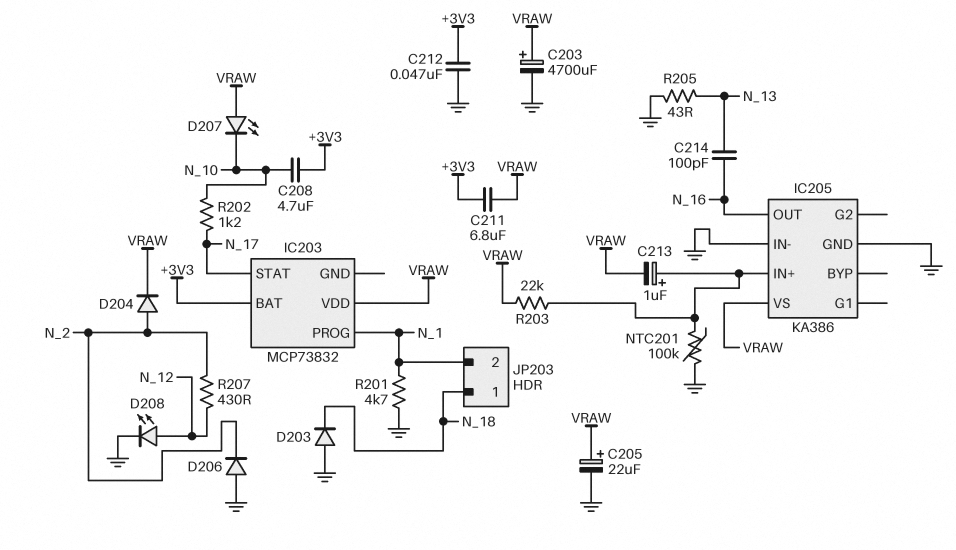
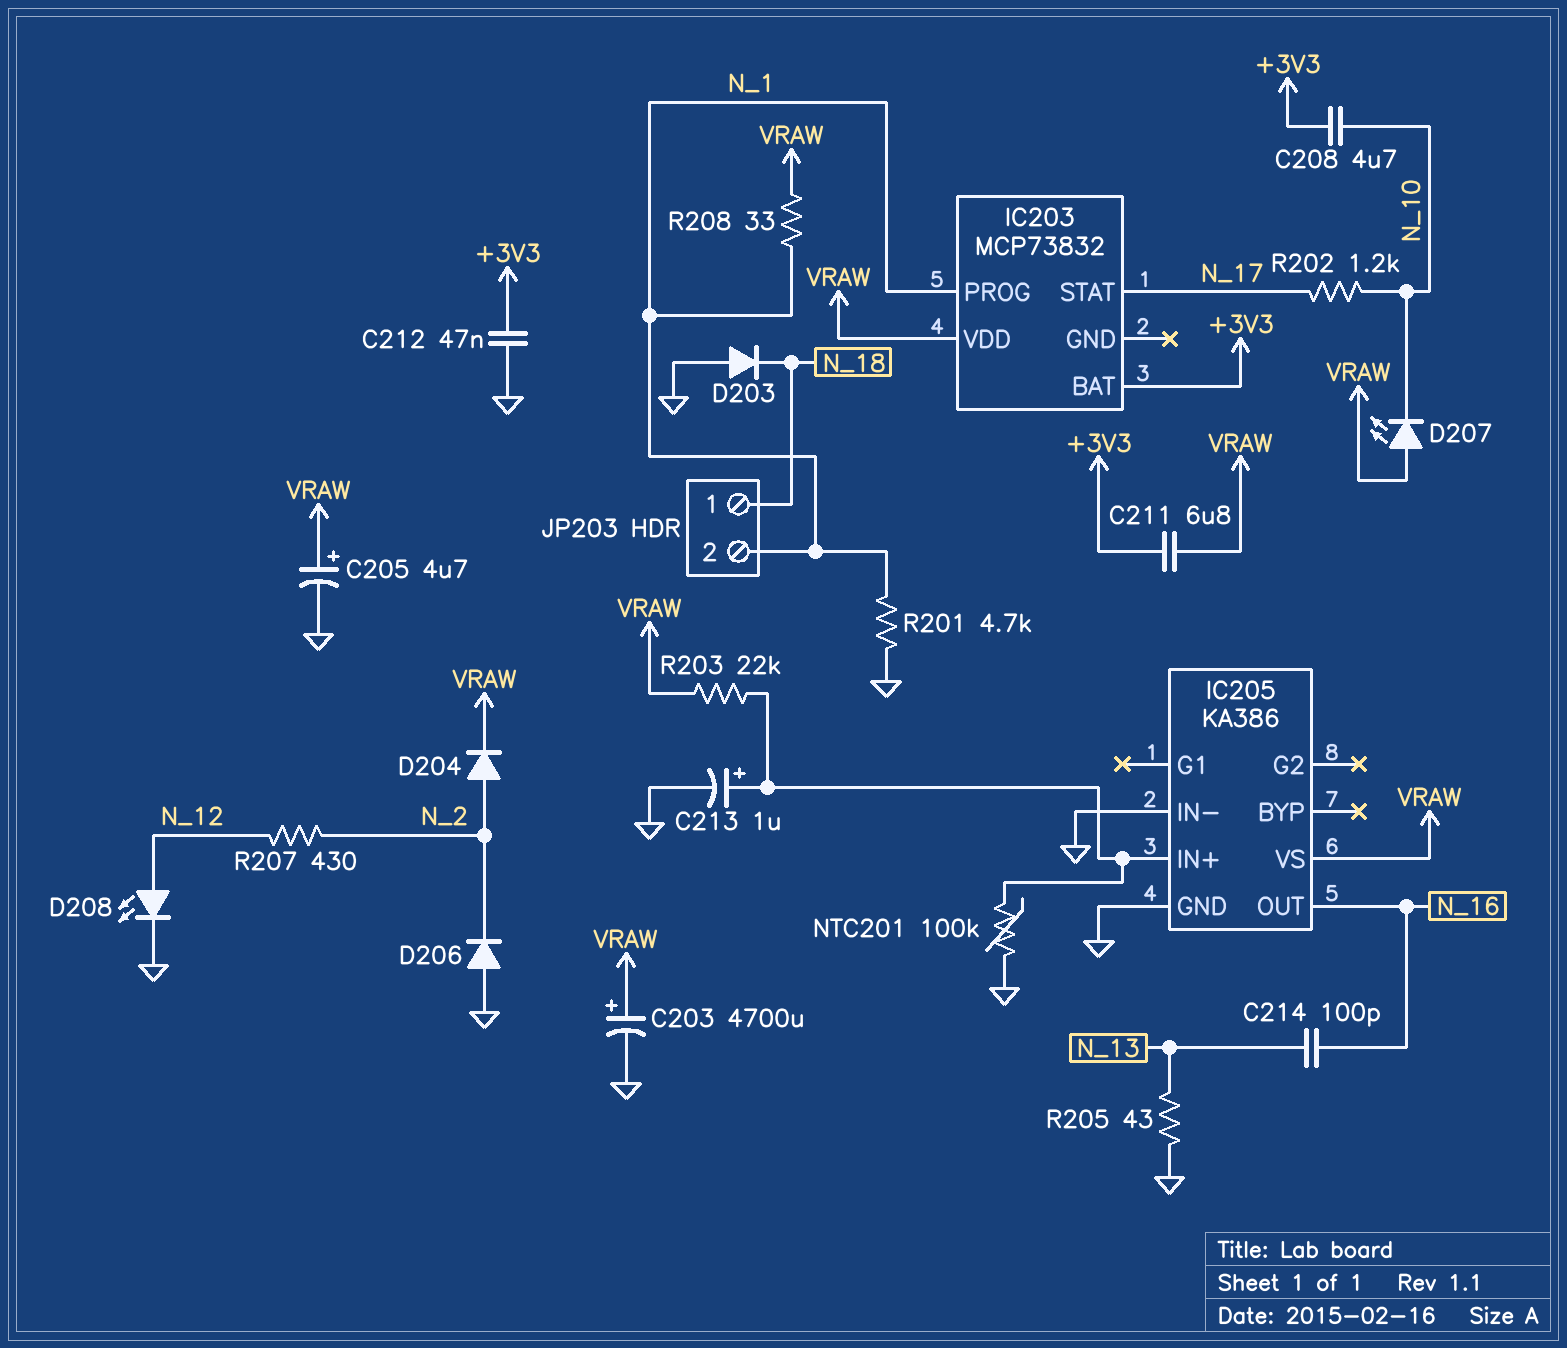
C205: 22uF (plus VRAW, minus GND) -> 4.7uF (plus VRAW, minus GND)
C213: 1uF (plus IC205/IN+, minus VRAW) -> 1uF (plus IC205/IN+, minus GND)
R208: none -> 33 (N_1, VRAW)

